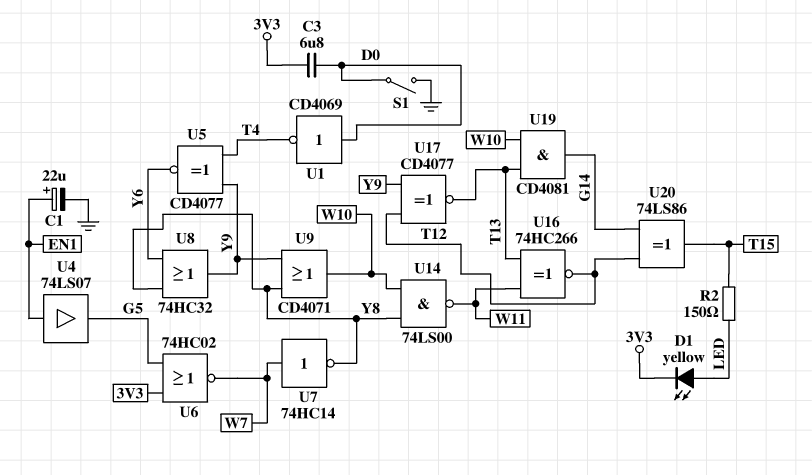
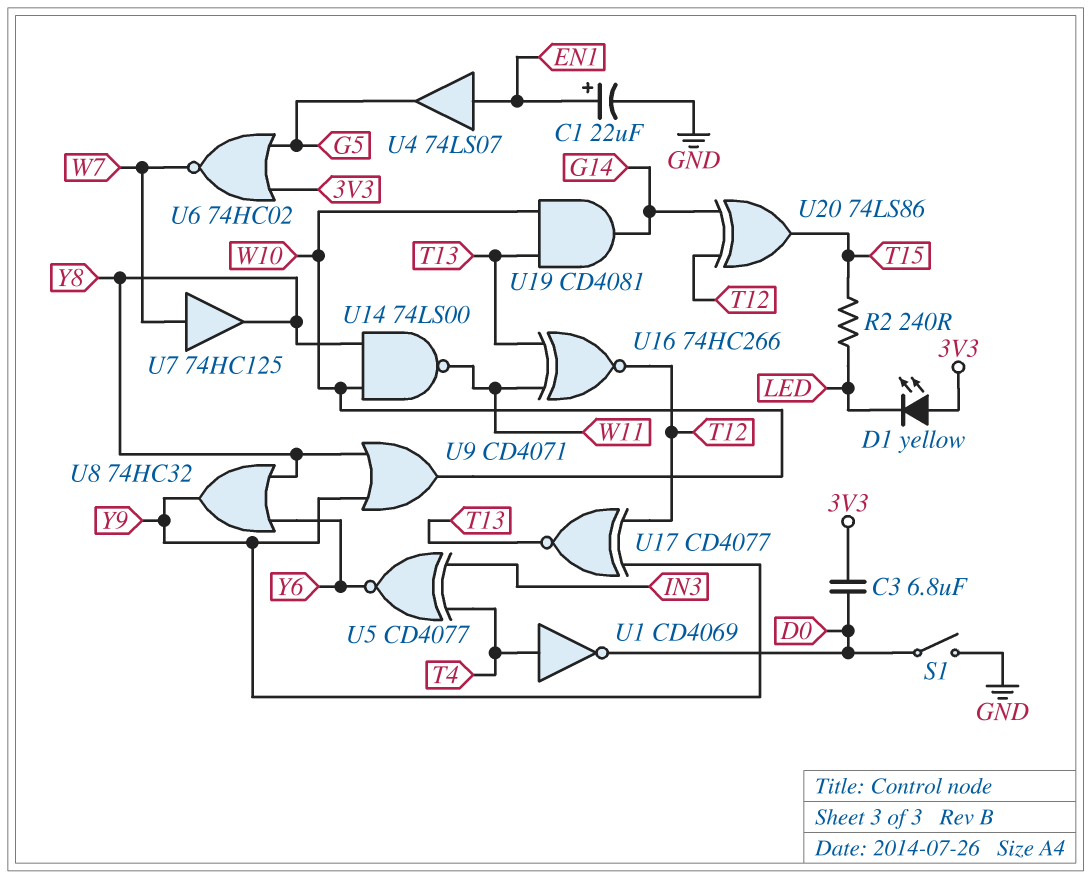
D1: LED yellow (A LED, K 3V3) -> LED yellow (A 3V3, K LED)
R2: 150 (LED, T15) -> 240 (LED, T15)
U1: NOT CD4069 (in D0, out T4) -> NOT CD4069 (in T4, out D0)
U5: XNOR CD4077 (in T4, in Y9, out Y6) -> XNOR CD4077 (in IN3, in T4, out Y6)
U7: NOT 74HC14 (in W7, out Y8) -> buffer 74HC125 (in W7, out Y8)

